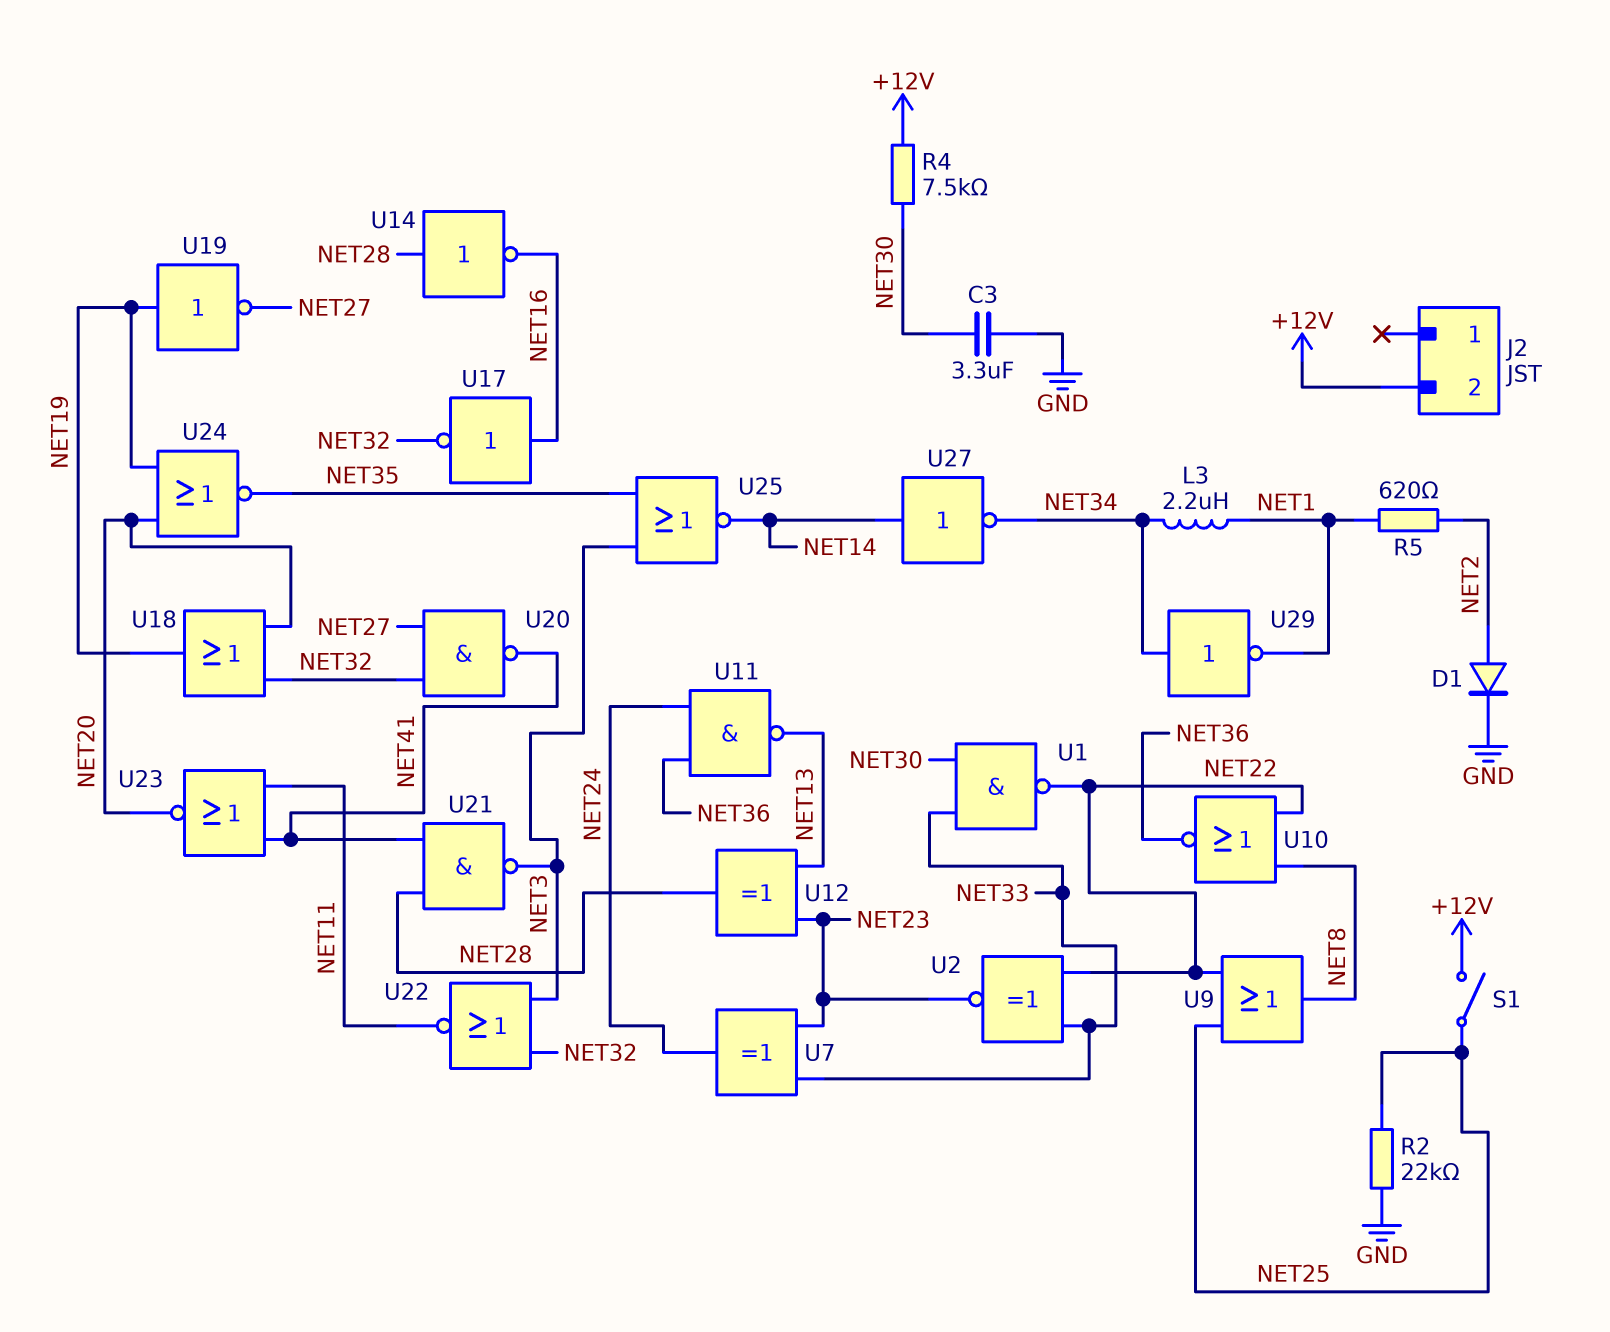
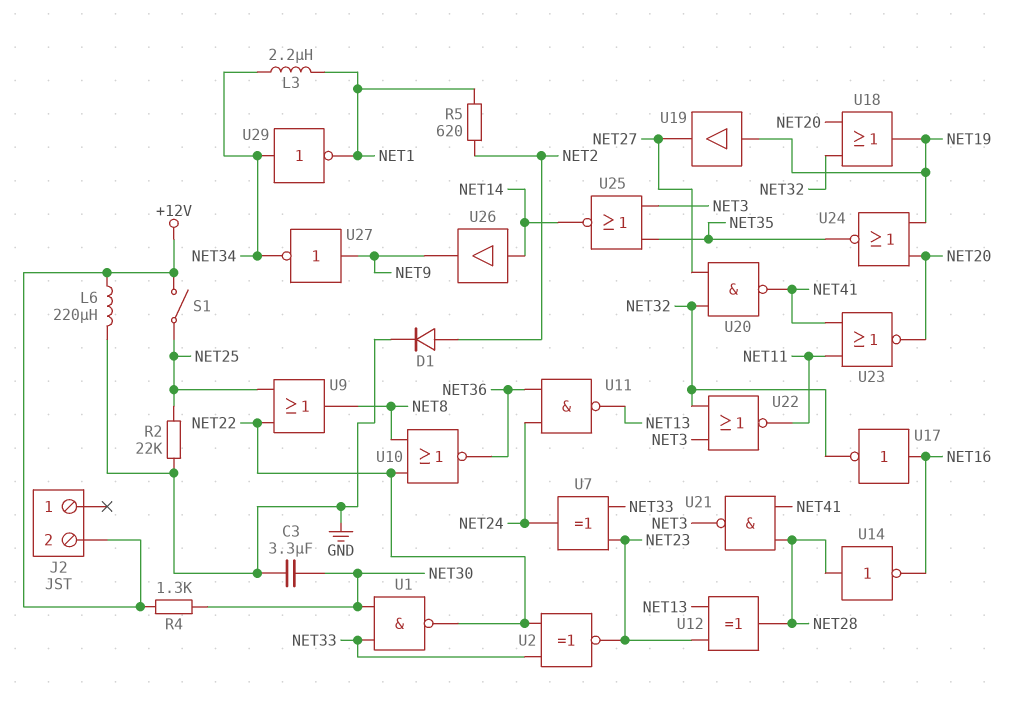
L6: none -> 220uH (+12V, GND)
R4: 7.5k (+12V, NET30) -> 1.3k (+12V, NET30)
U19: NOT (in NET19, out NET27) -> buffer (in NET19, out NET27)
U26: none -> buffer (in NET14, out NET9)
U27: NOT (in NET14, out NET34) -> NOT (in NET9, out NET34)

